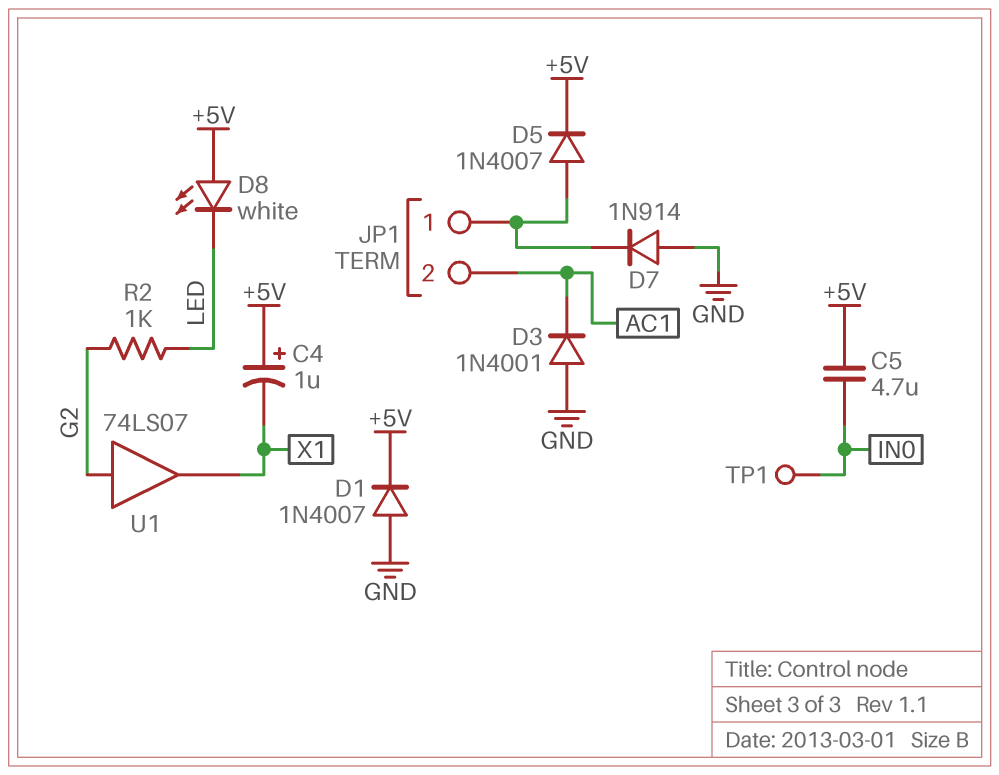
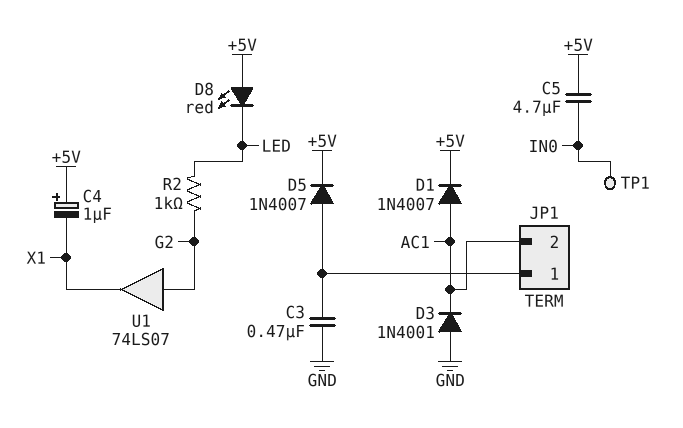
C3: none -> 470nF (GND, JP1/1)
D1: diode 1N4007 (A GND, K +5V) -> diode 1N4007 (A AC1, K +5V)
D7: diode 1N914 (A GND, K JP1/1) -> none
D8: LED white (A +5V, K LED) -> LED red (A +5V, K LED)

